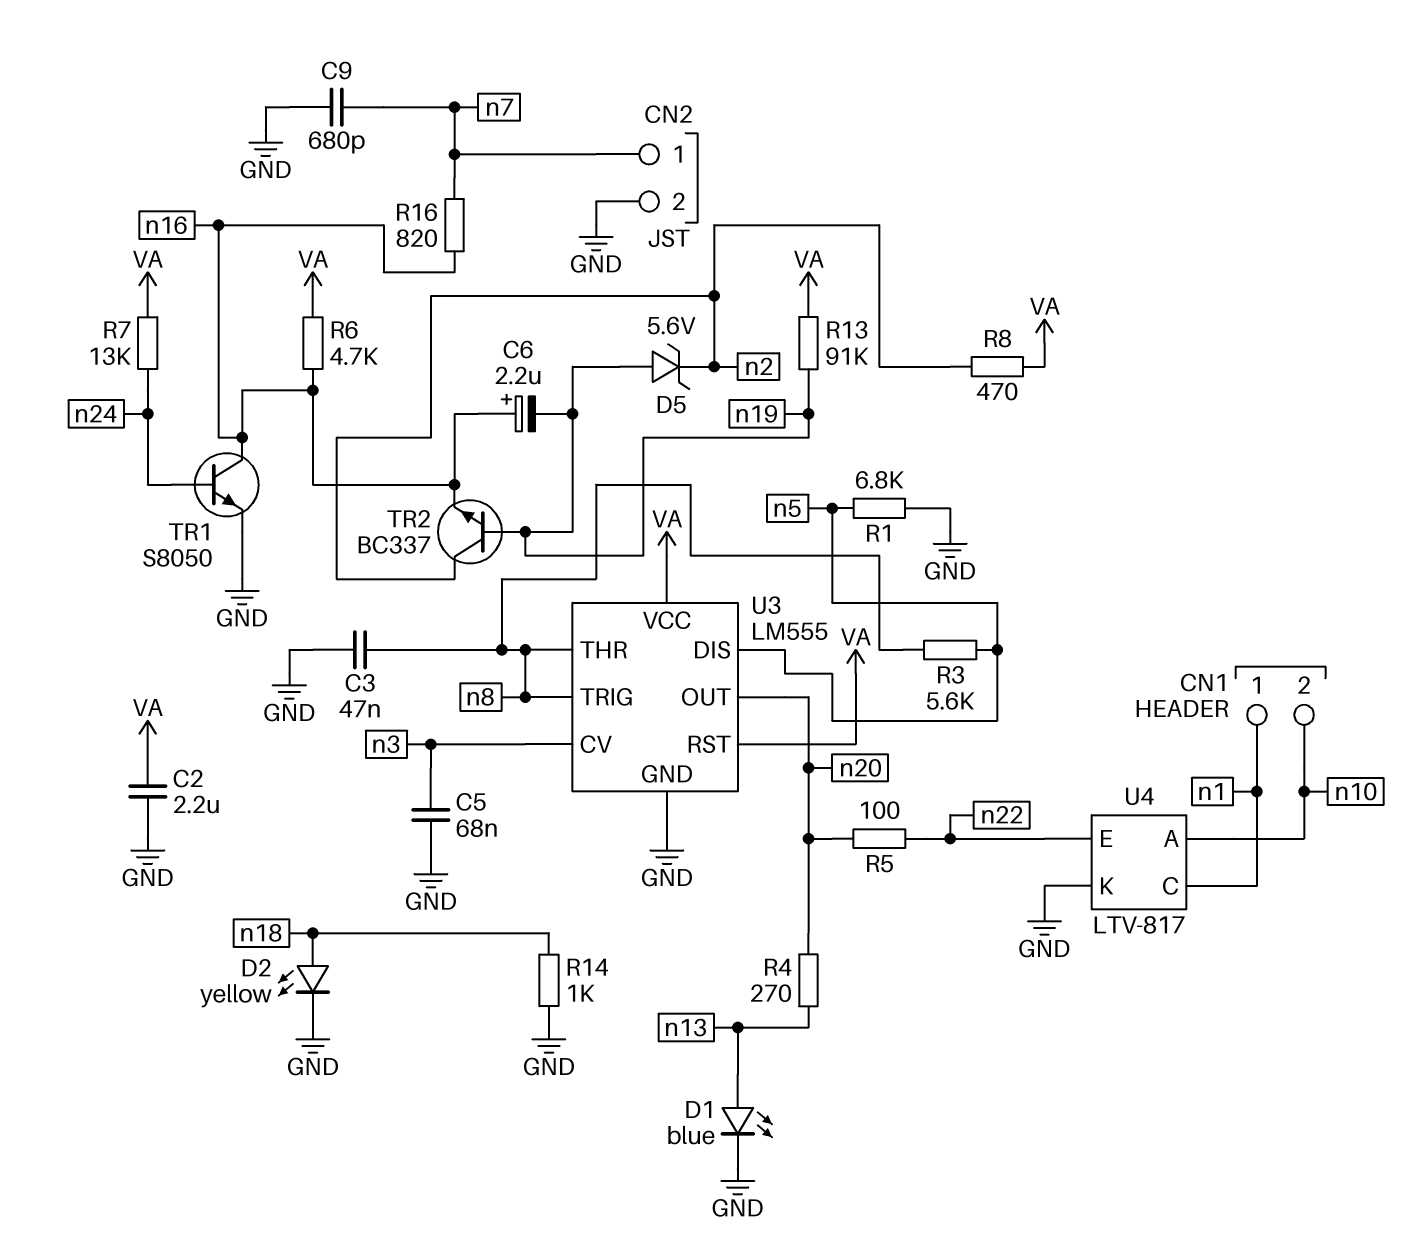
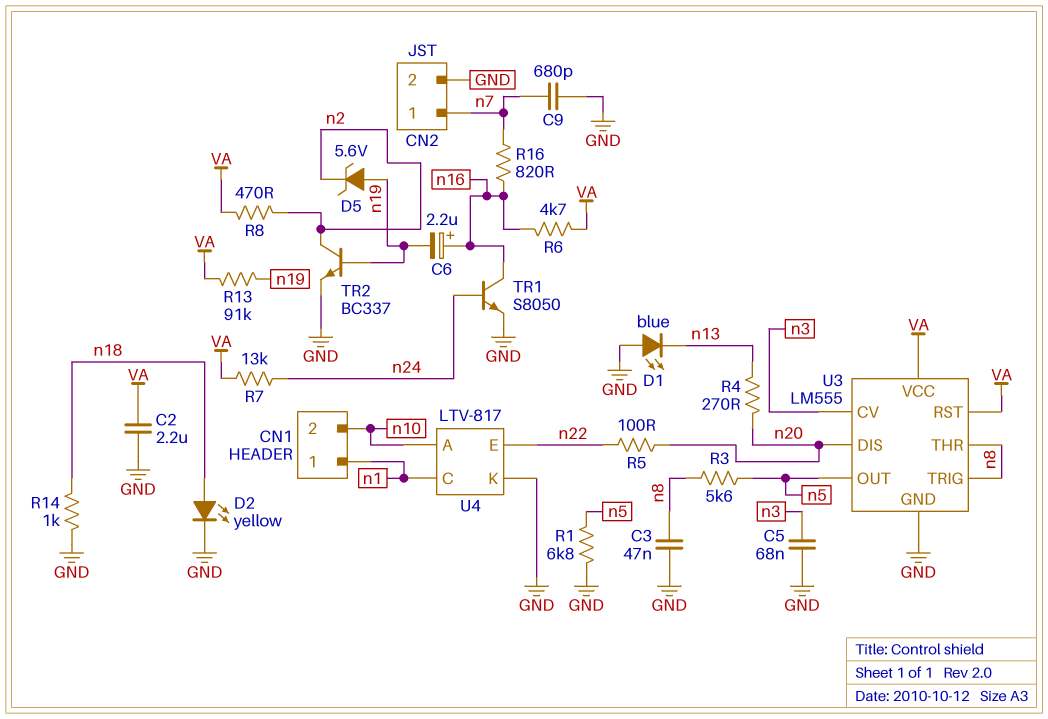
D1: LED blue (A n13, K GND) -> LED blue (A GND, K n13)
TR2: NPN BC337 (B n19, C n2, E n16) -> NPN BC337 (B n19, C n2, E GND)
U3 pin DIS: n5 -> n20
U3 pin OUT: n20 -> n5

